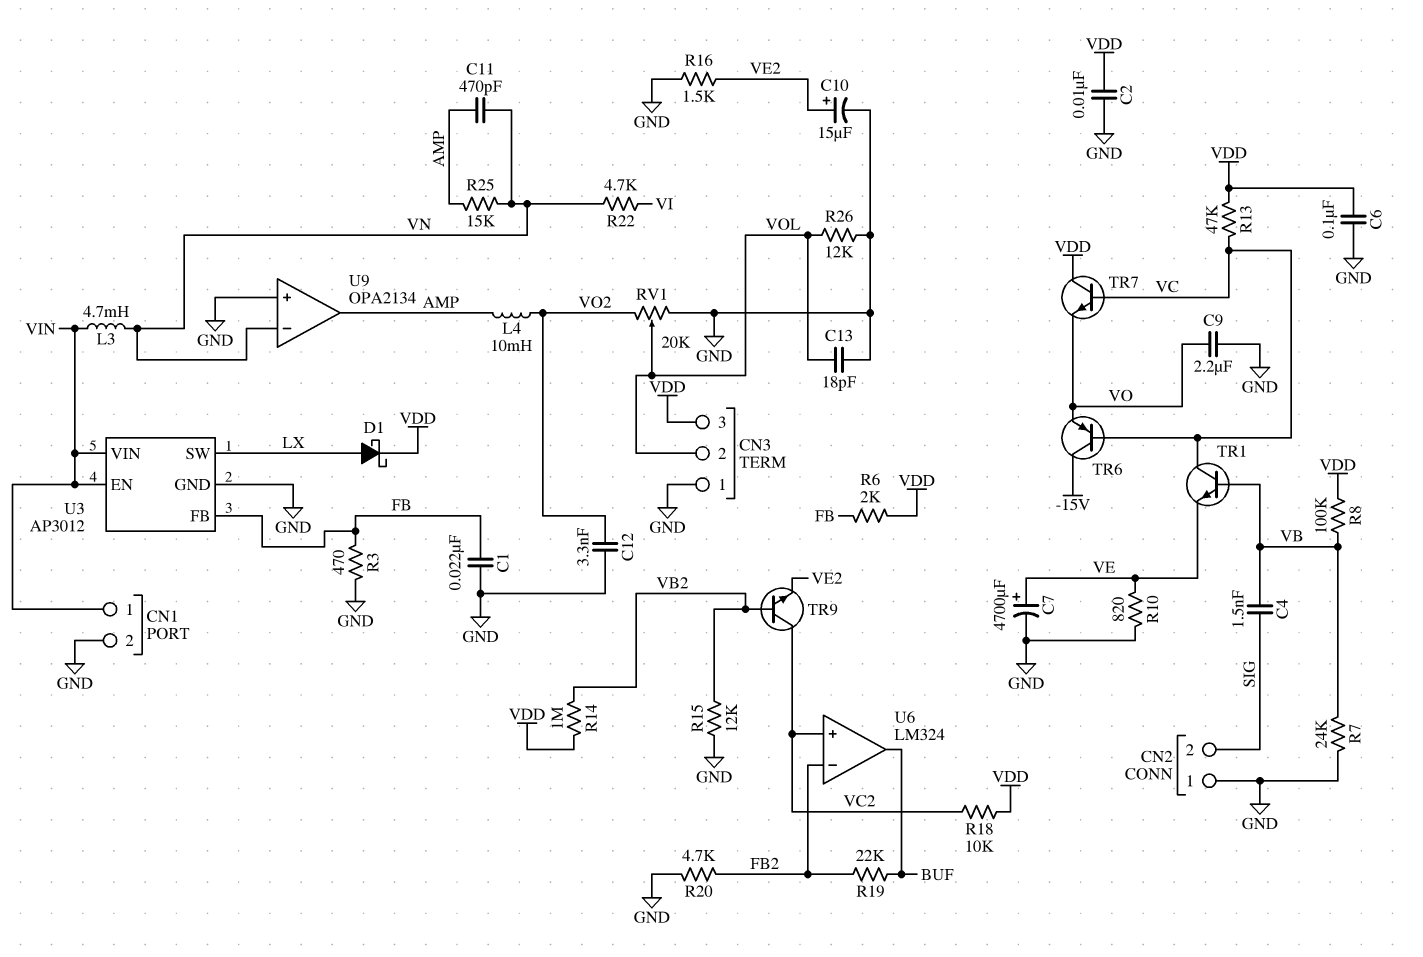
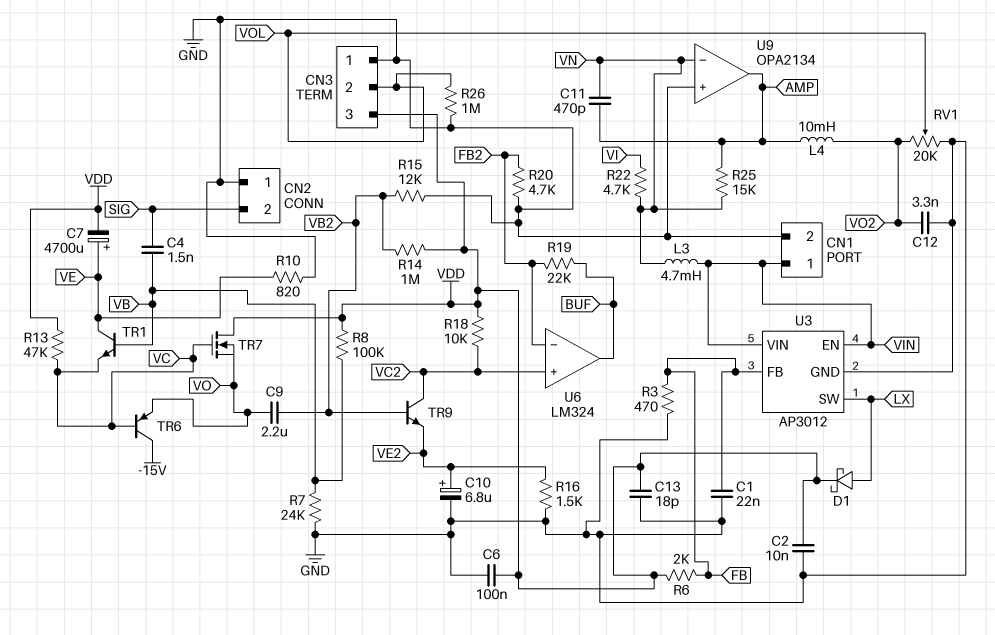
C7: 4700uF (plus VE, minus GND) -> 4700uF (plus VE, minus VDD)
C9: 2.2uF (GND, VO) -> 2.2uF (VB2, VO)
C10: 15uF (plus VE2, minus GND) -> 6.8uF (plus VE2, minus GND)
C13: 18pF (GND, VOL) -> 18pF (GND, VDD)
R26: 12k (GND, VOL) -> 1M (GND, VOL)
TR1: NPN (B VB, C VC, E VE) -> NPN (B VB, C VE, E VC)
TR7: NPN (B VC, C VDD, E VO) -> NMOS (G VC, D VDD, S VO)

